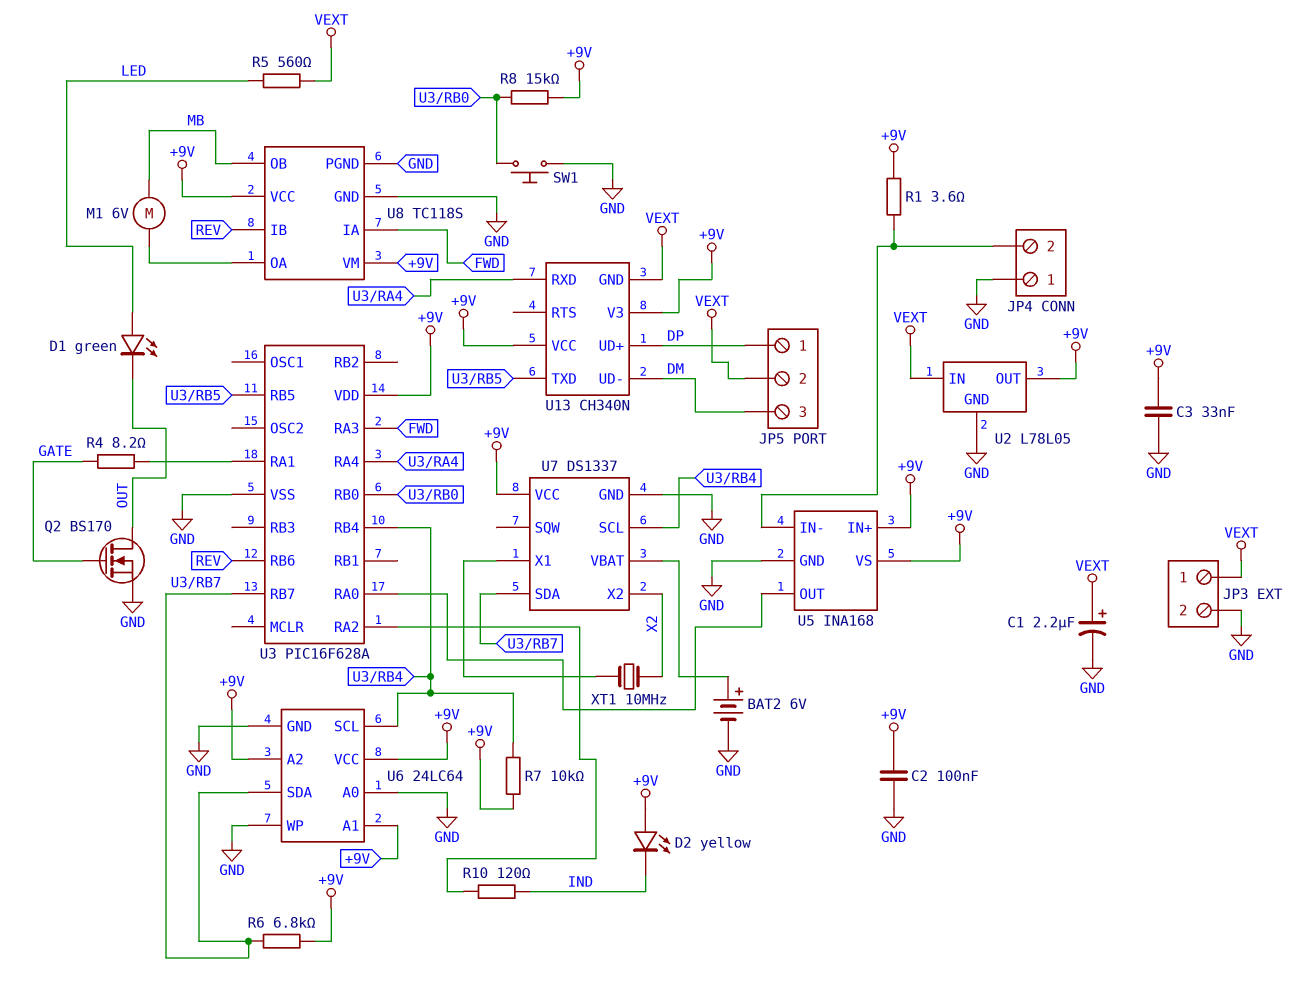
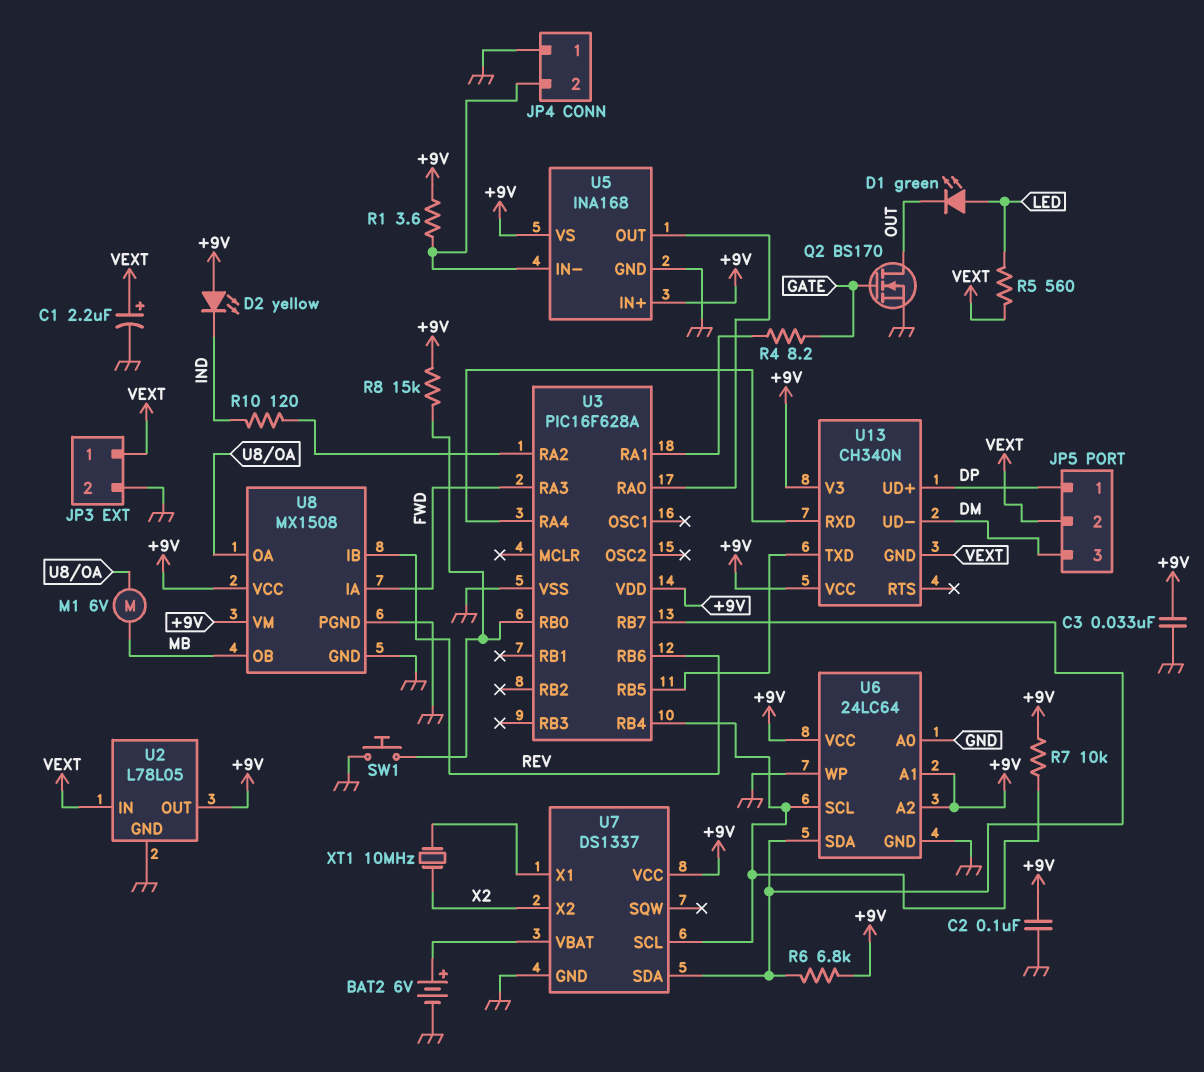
U8: TC118S -> MX1508

